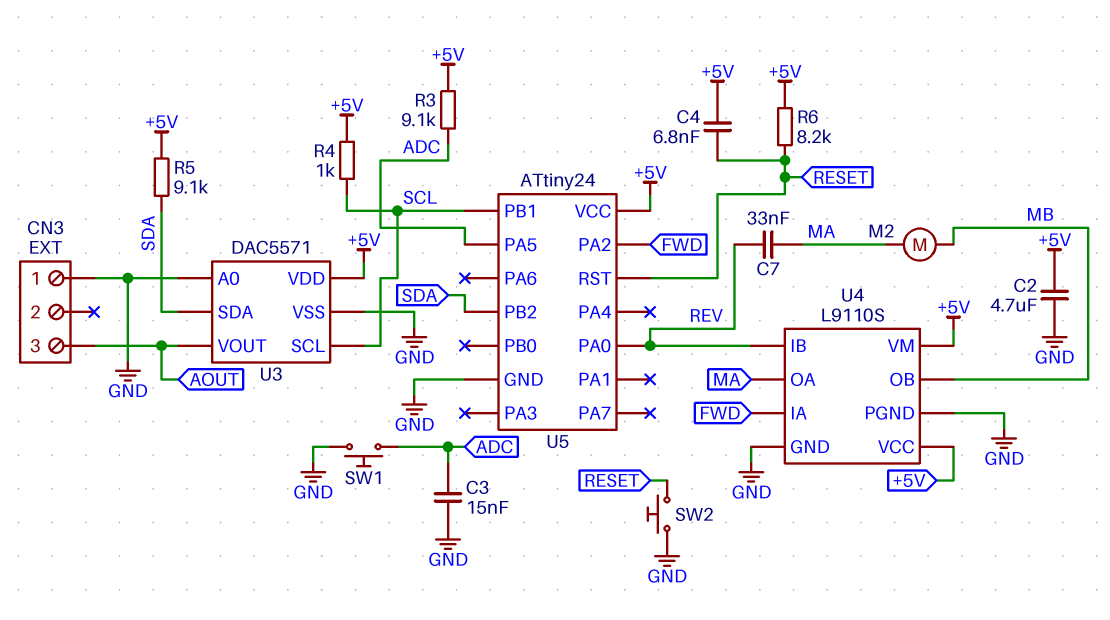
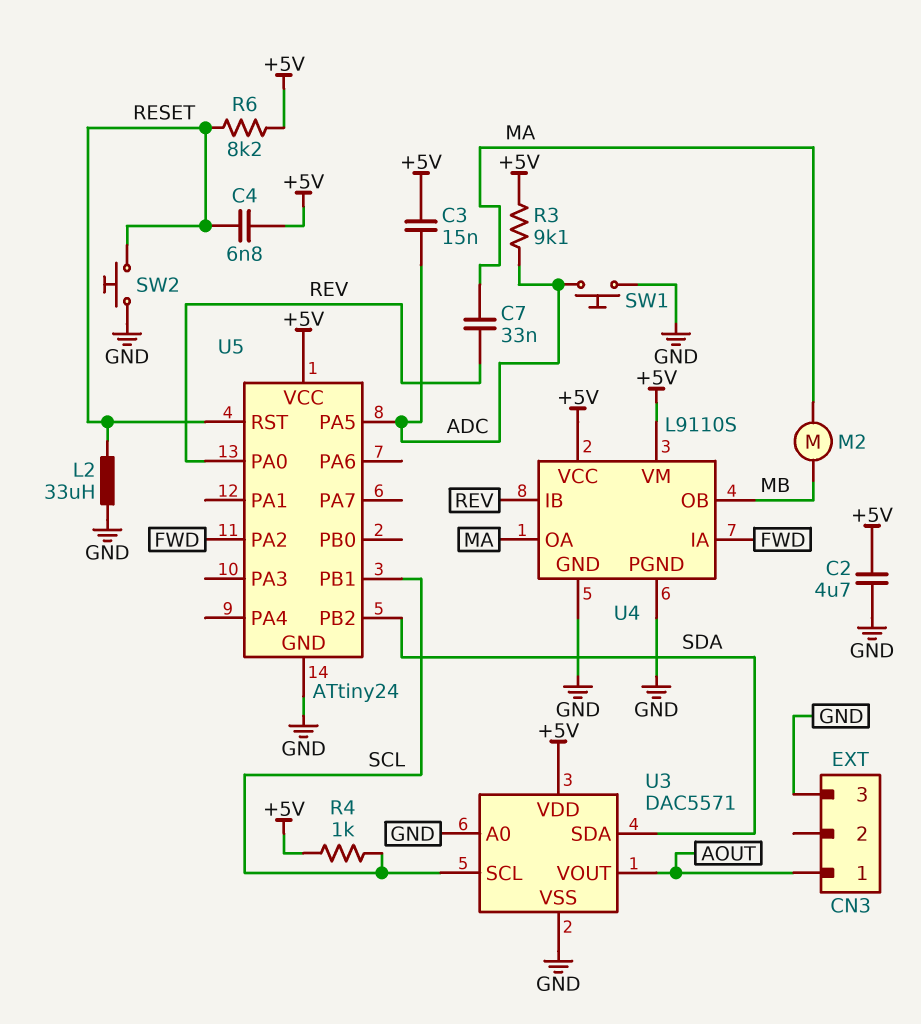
C3: 15nF (ADC, GND) -> 15nF (+5V, ADC)
CN3 pin 1: GND -> AOUT
CN3 pin 3: AOUT -> GND
L2: none -> 33uH (GND, RESET)
R5: 9.1k (+5V, SDA) -> none

